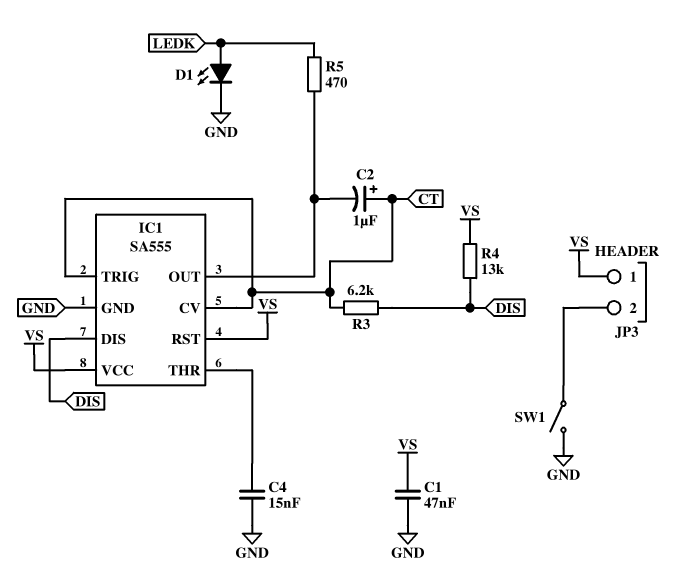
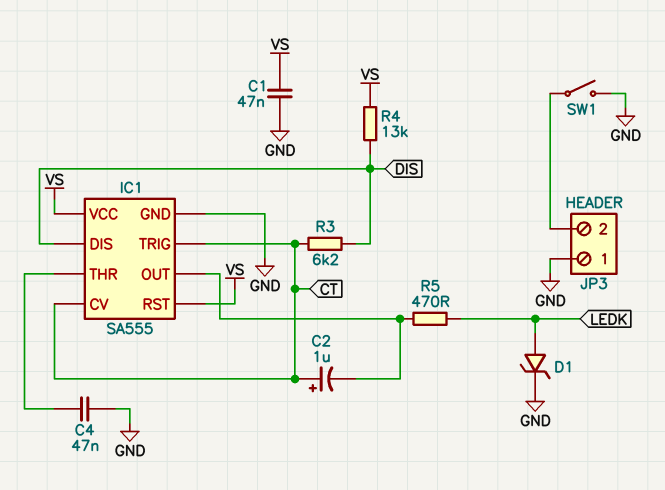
C4: 15nF (GND, IC1/THR) -> 47nF (GND, IC1/THR)
D1: LED (A LEDK, K GND) -> zener (A LEDK, K GND)
JP3 pin 1: VS -> GND

